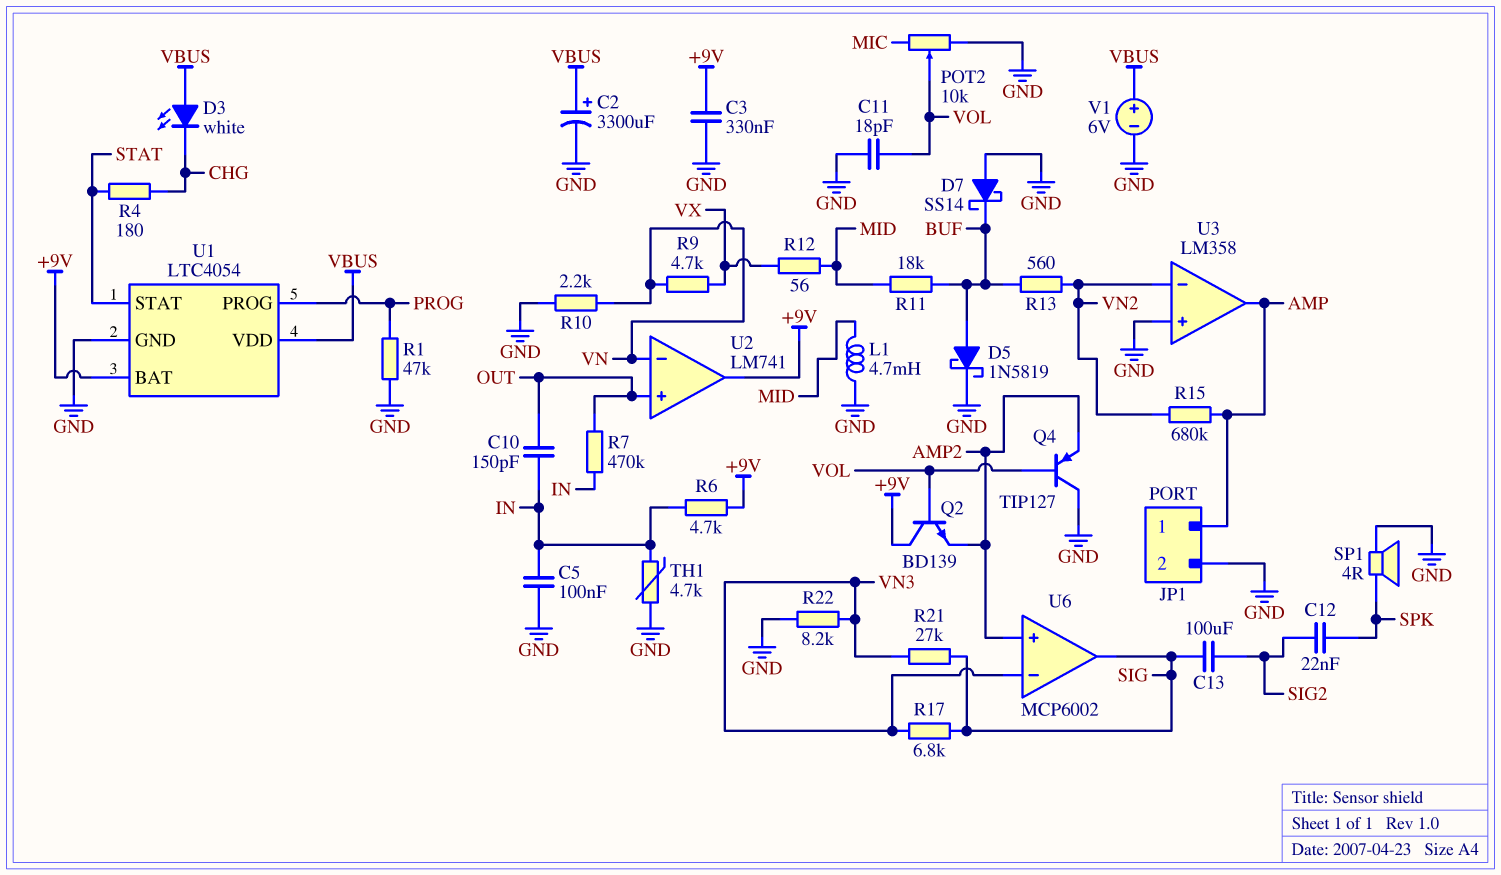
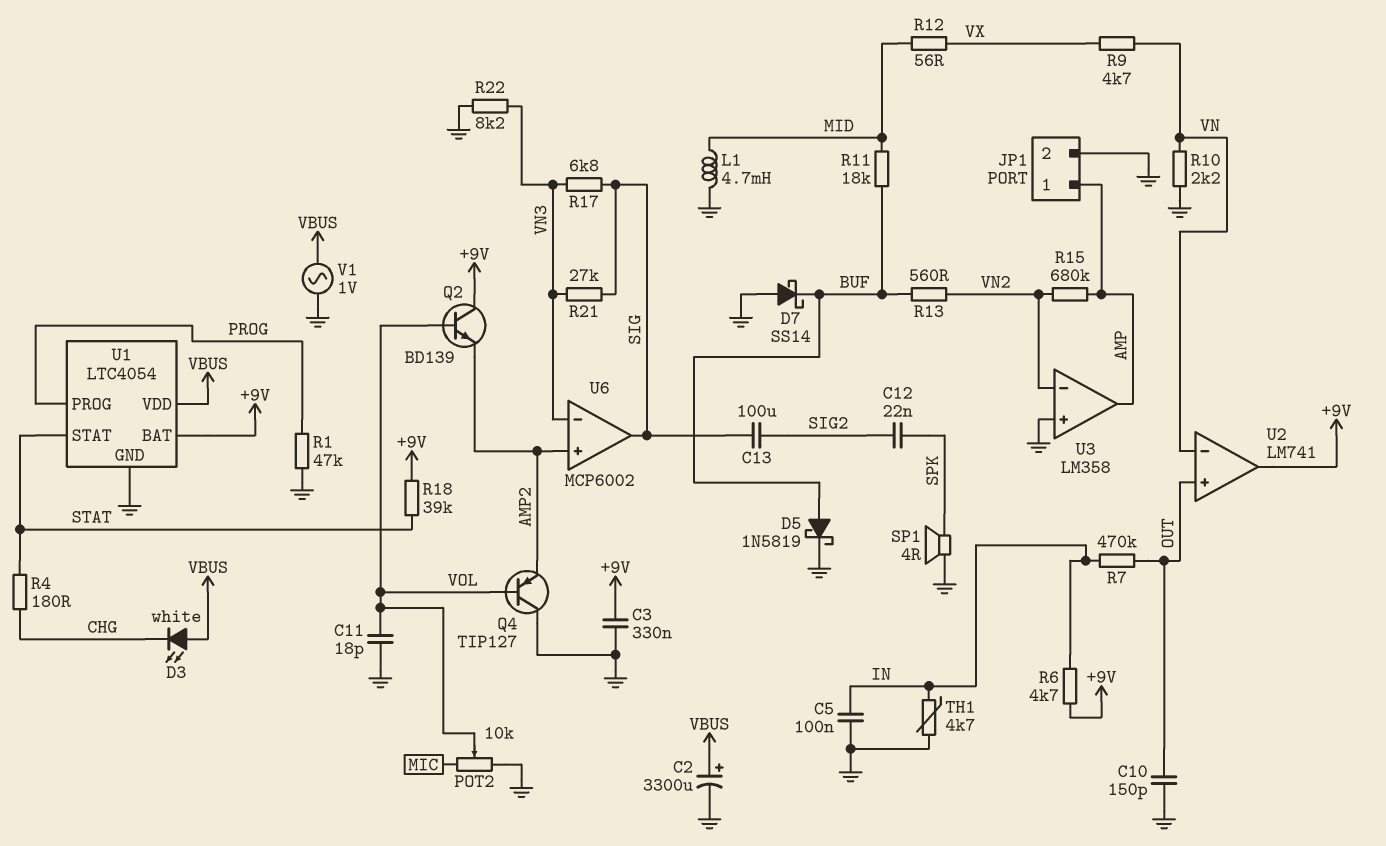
C10: 150pF (IN, OUT) -> 150pF (GND, OUT)
R18: none -> 39k (+9V, STAT)
V1: 6V (plus VBUS, minus GND) -> AC 1V (GND, VBUS)

